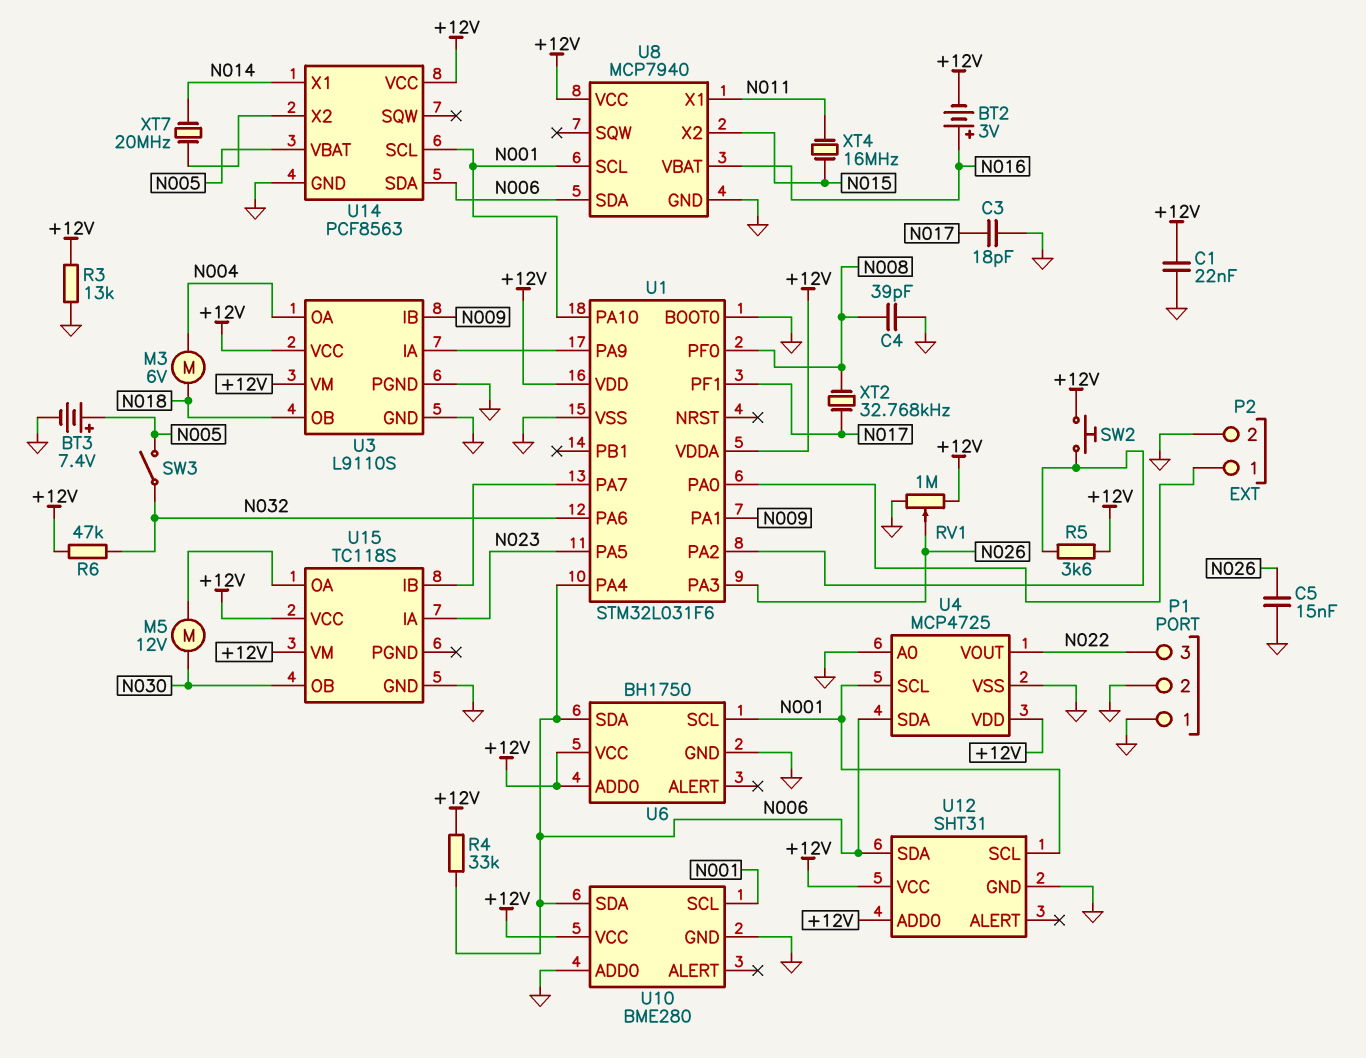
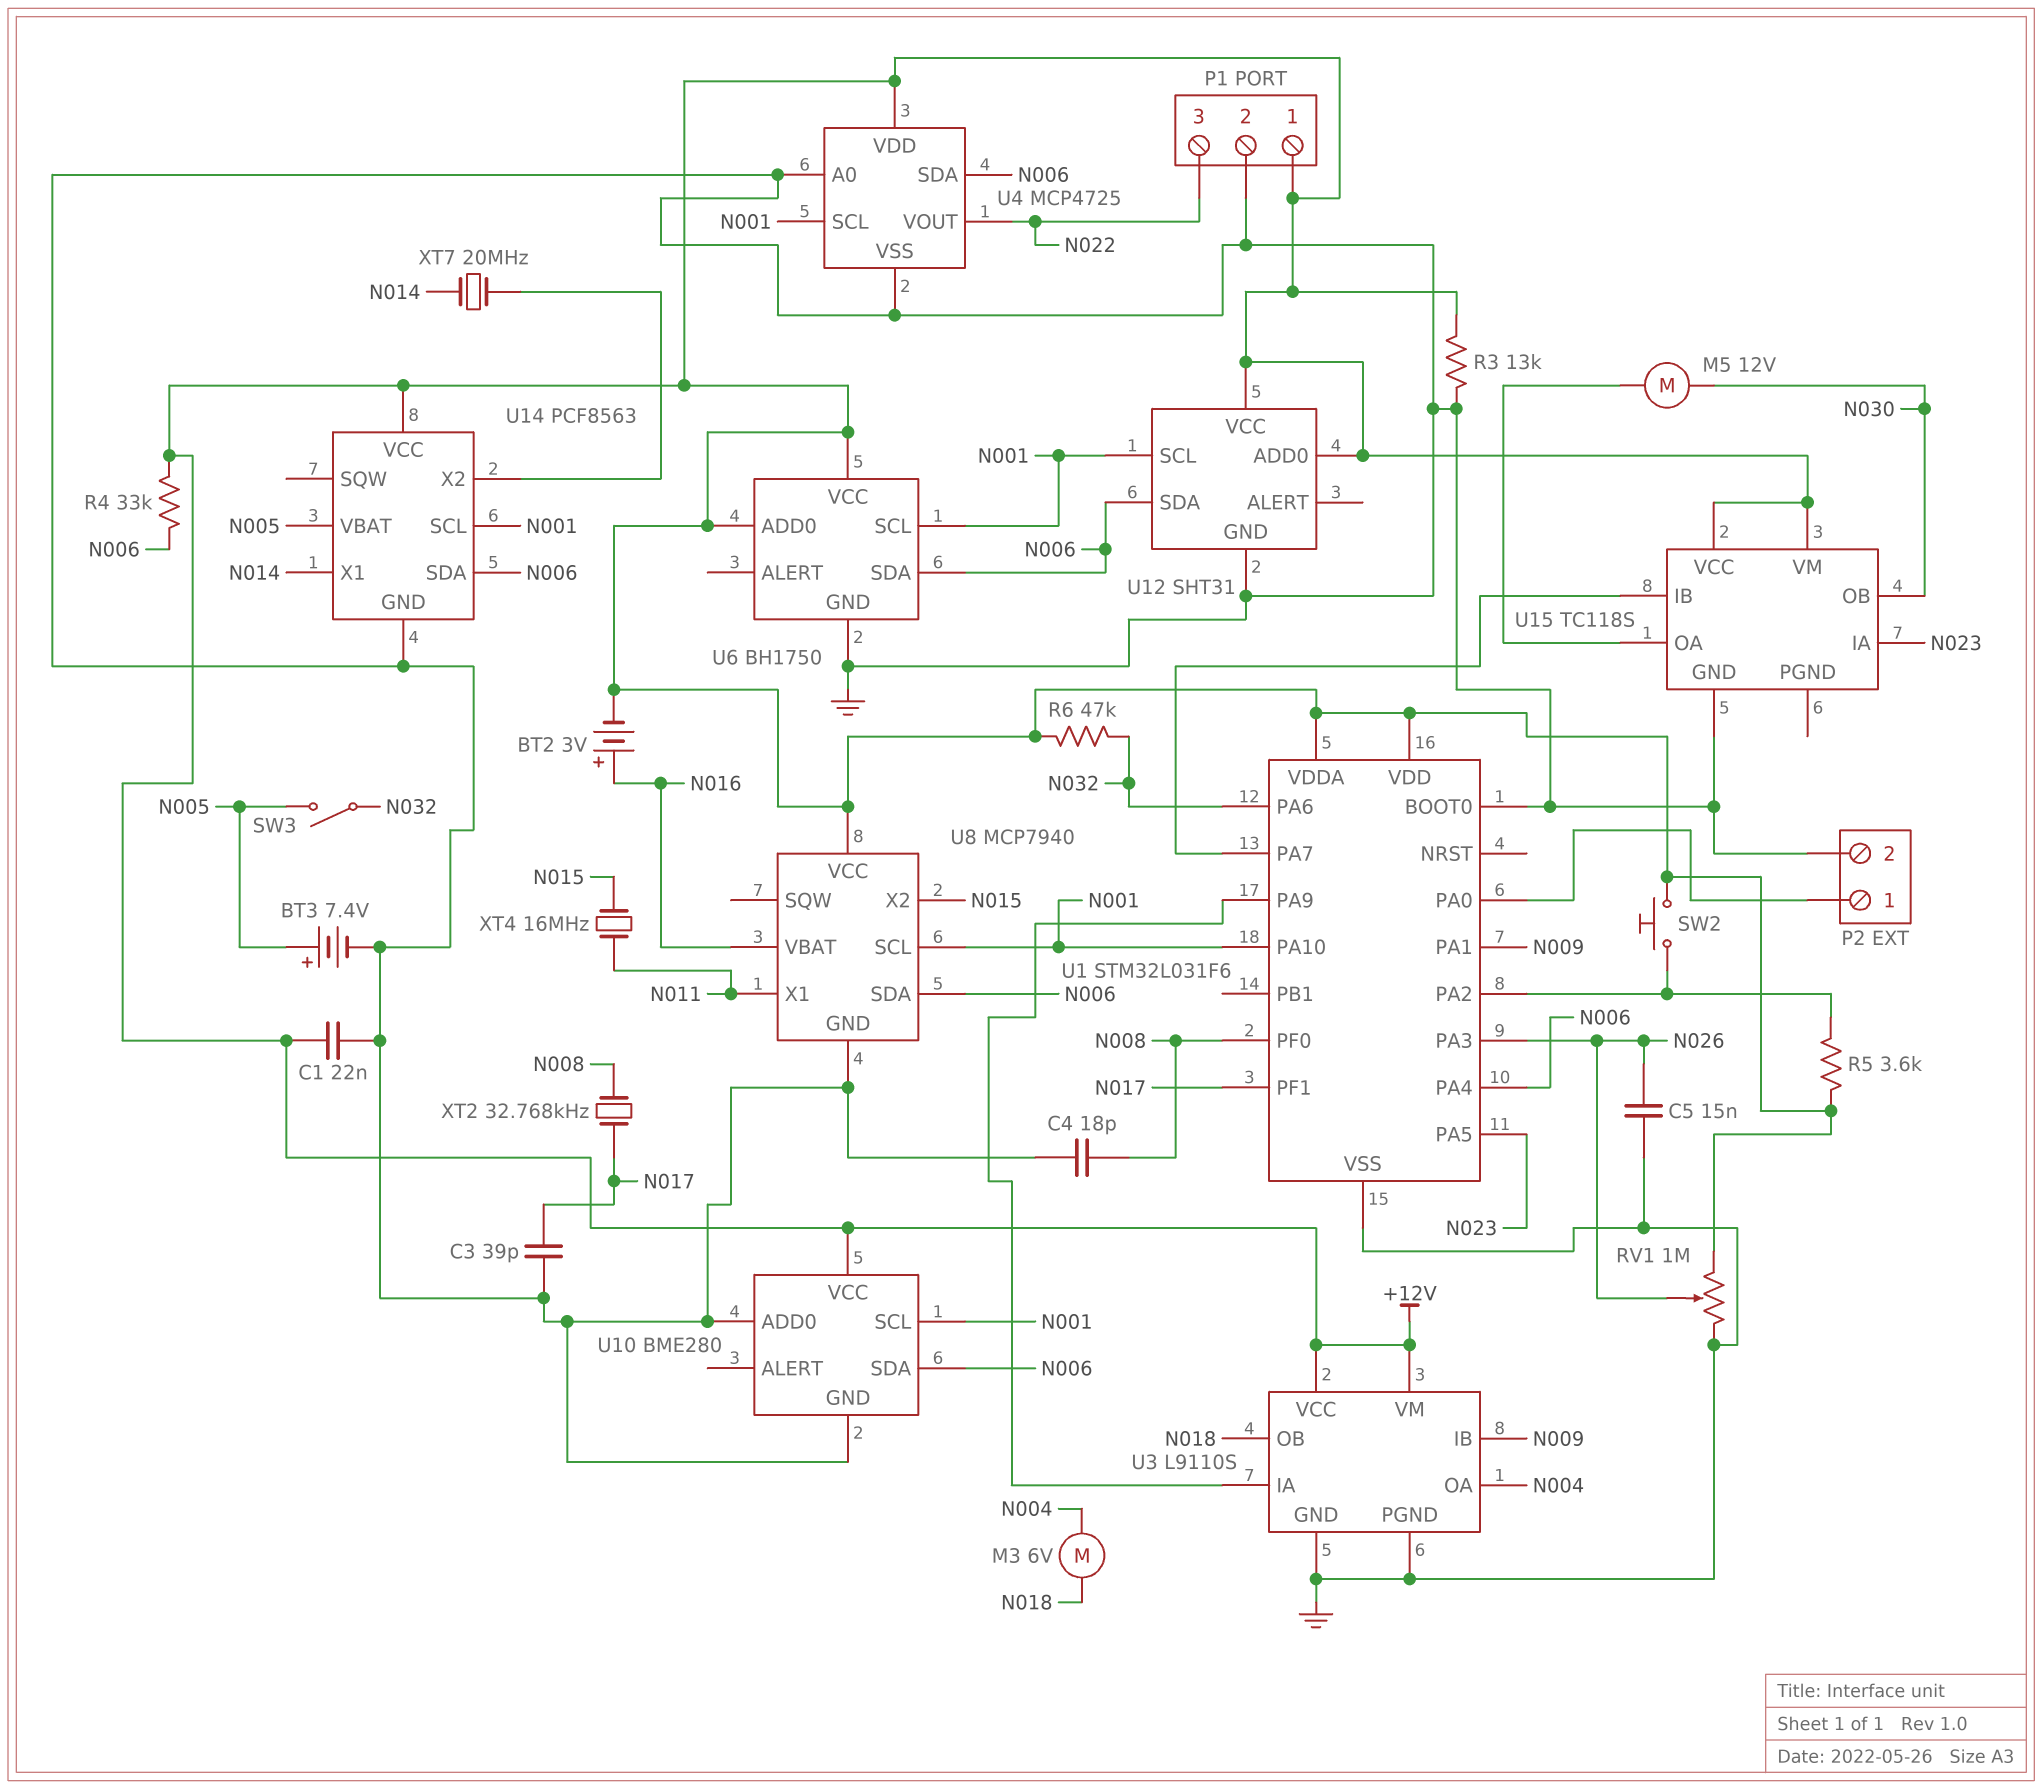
C3: 18pF (GND, N017) -> 39pF (GND, N017)
C4: 39pF (GND, N008) -> 18pF (GND, N008)
P1 pin 1: GND -> +12V

